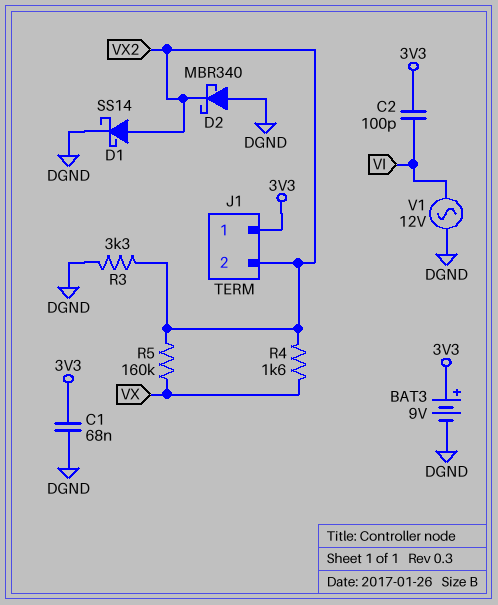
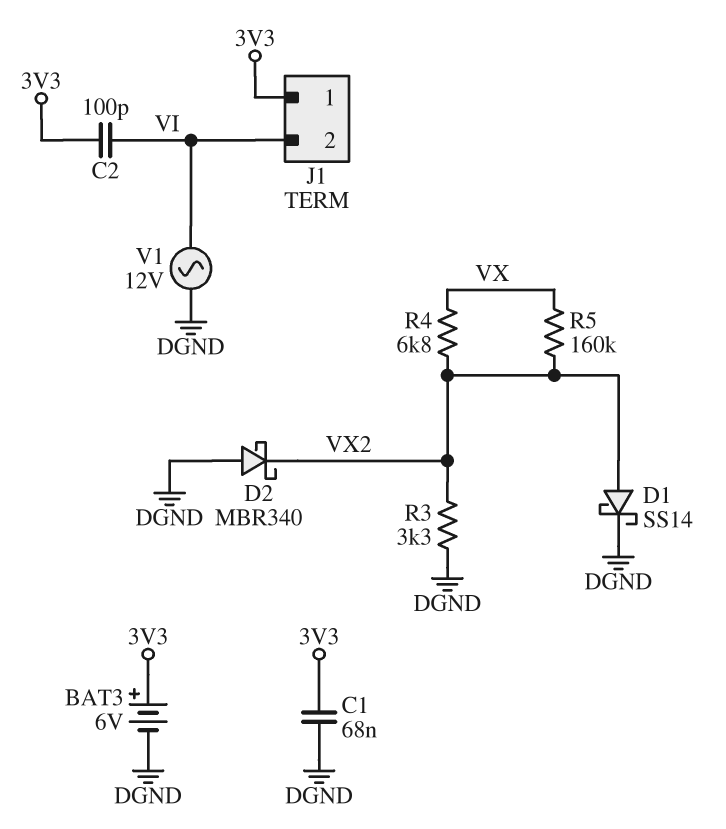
BAT3: 9V (plus 3V3, minus DGND) -> 6V (plus 3V3, minus DGND)
J1 pin 2: VX2 -> VI
R4: 1.6k (VX, VX2) -> 6.8k (VX, VX2)

